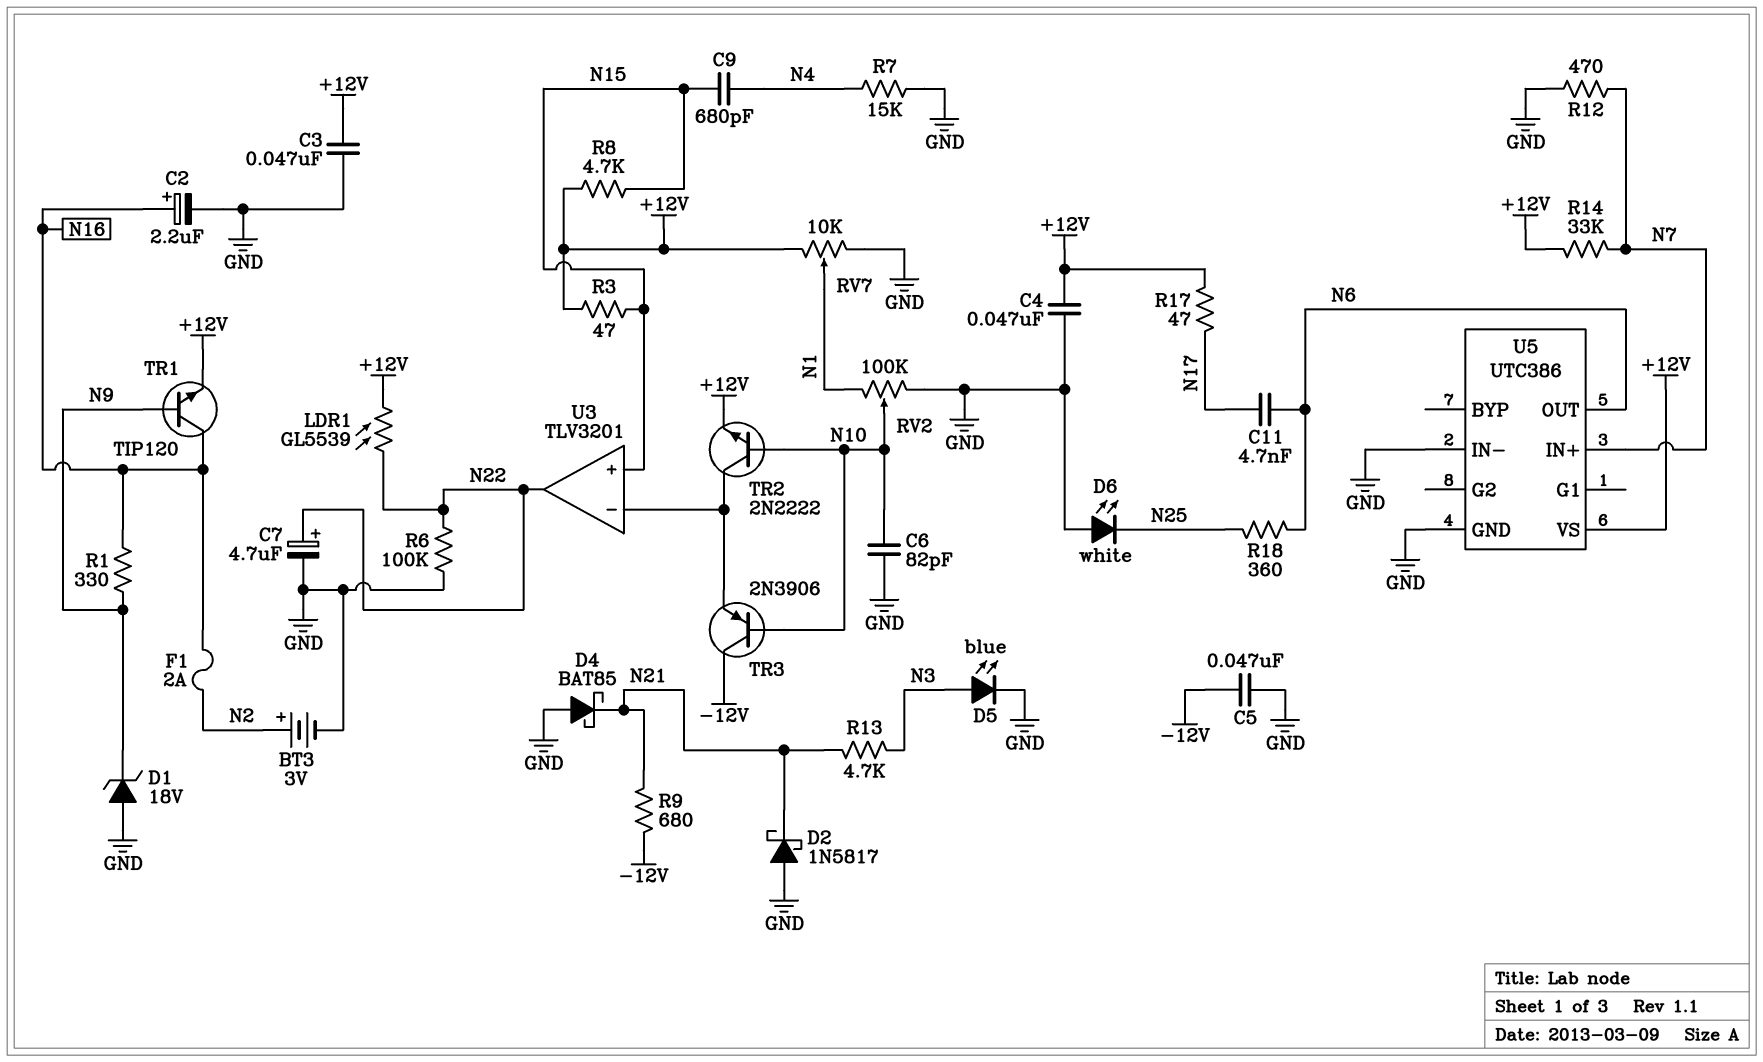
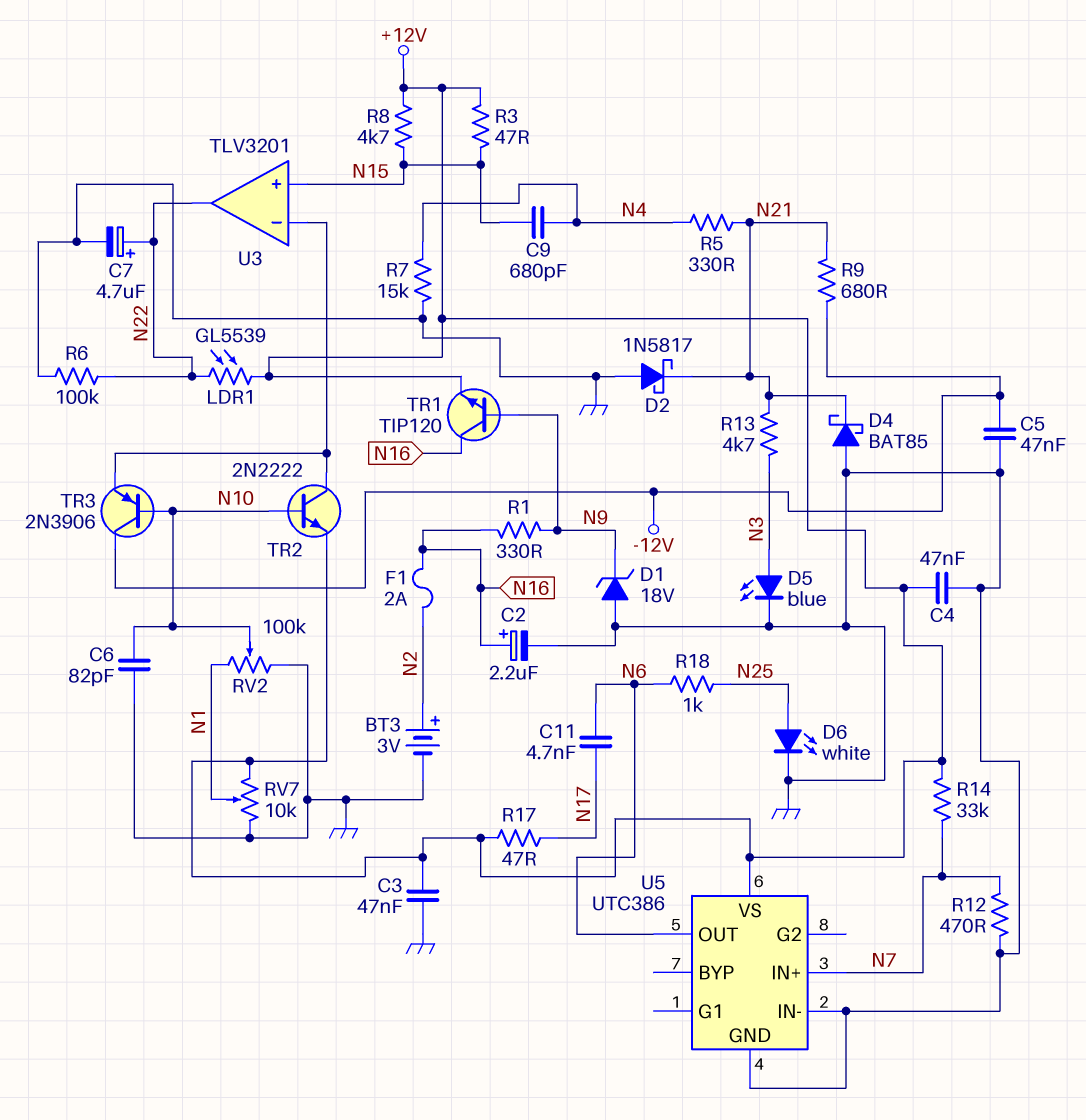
D6: LED white (A GND, K N25) -> LED white (A N25, K GND)
R5: none -> 330 (N4, N21)
R18: 360 (N6, N25) -> 1k (N6, N25)

